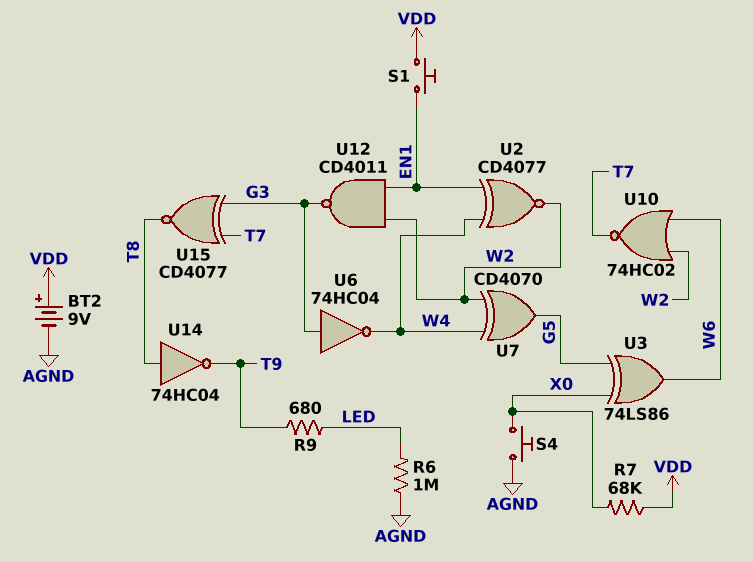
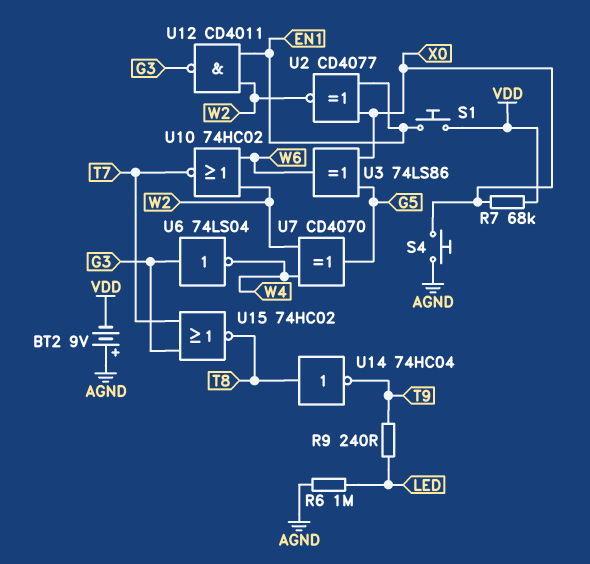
BT2: 9V (plus VDD, minus AGND) -> 9V (plus AGND, minus VDD)
R9: 680 (LED, T9) -> 240 (LED, T9)
U2: XNOR CD4077 (in EN1, in W4, out W2) -> XNOR CD4077 (in EN1, in X0, out W2)
U6: NOT 74HC04 (in G3, out W4) -> NOT 74LS04 (in G3, out W4)
U15: XNOR CD4077 (in G3, in T7, out T8) -> NOR 74HC02 (in G3, in T7, out T8)

